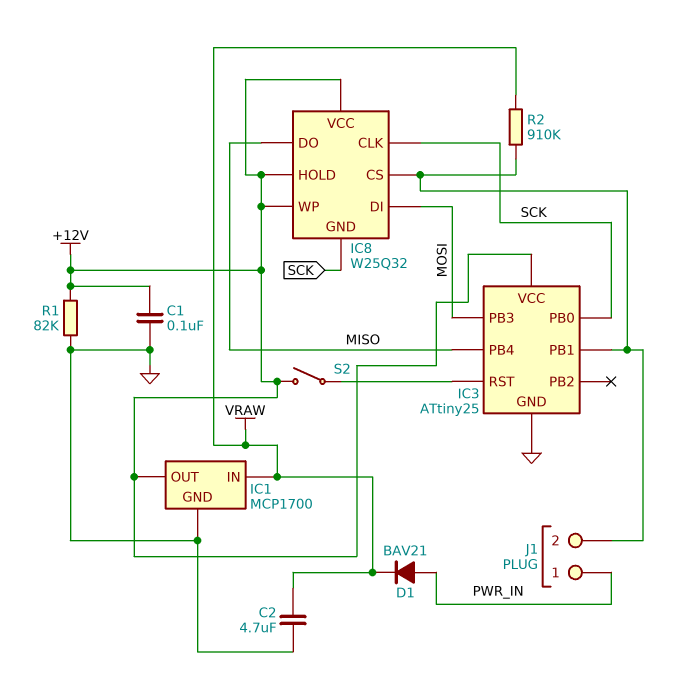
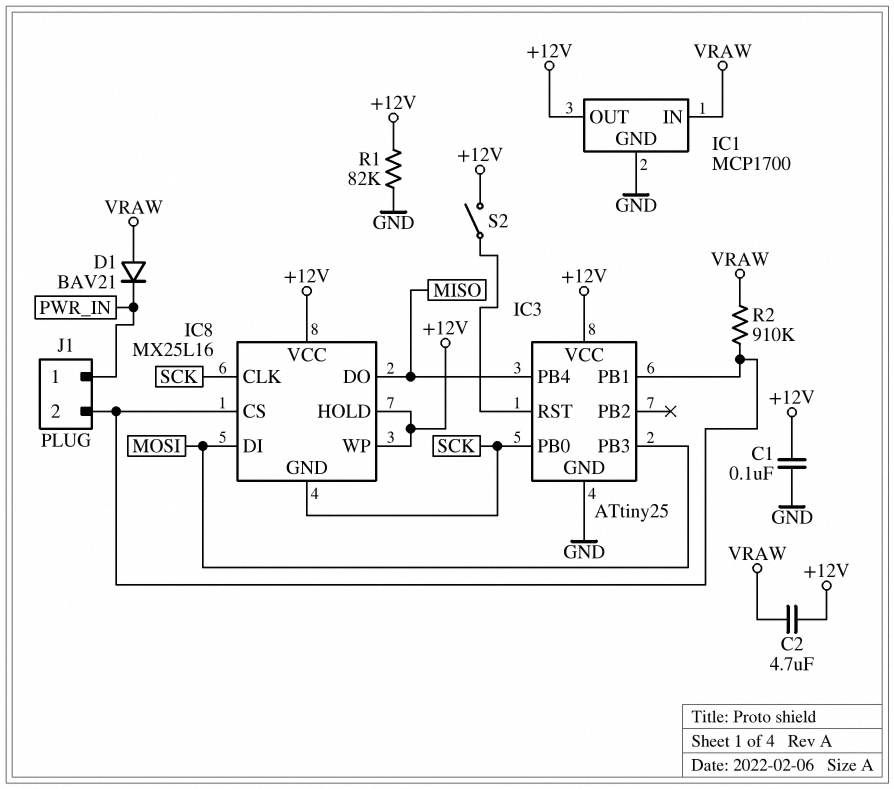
C2: 4.7uF (GND, VRAW) -> 4.7uF (+12V, VRAW)
D1: diode BAV21 (A PWR_IN, K VRAW) -> diode BAV21 (A VRAW, K PWR_IN)
IC8: W25Q32 -> MX25L16

